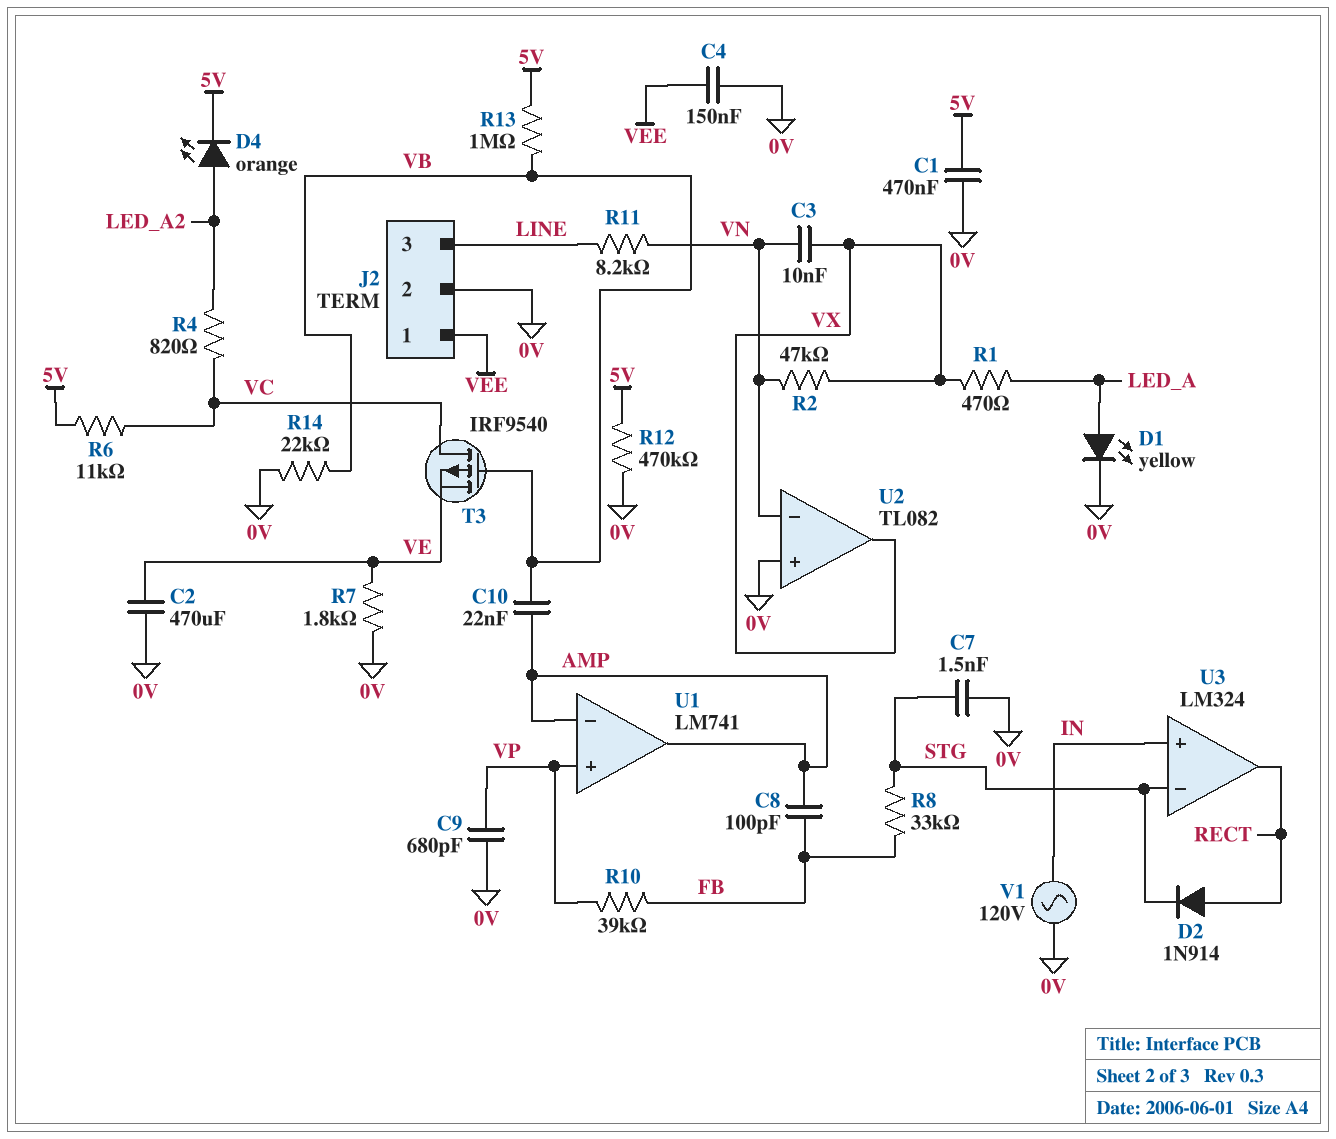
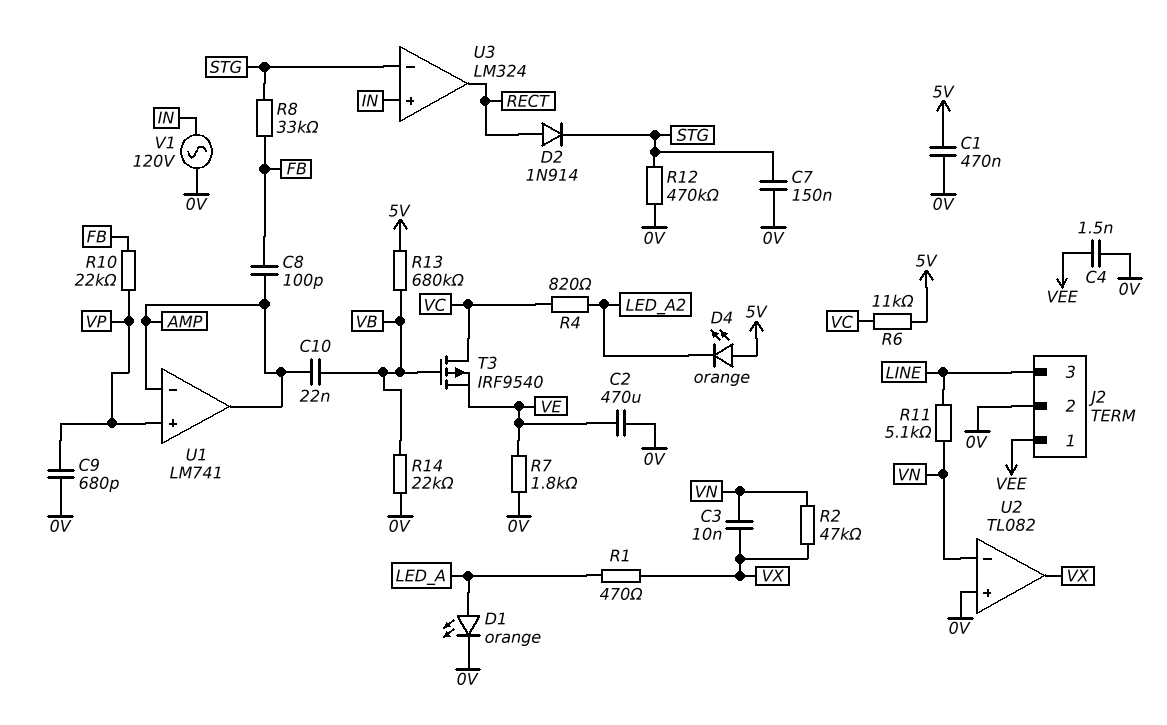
C4: 150nF (0V, VEE) -> 1.5nF (0V, VEE)
C7: 1.5nF (0V, STG) -> 150nF (0V, STG)
D1: LED yellow (A LED_A, K 0V) -> LED orange (A LED_A, K 0V)
D4: LED orange (A LED_A2, K 5V) -> LED orange (A 5V, K LED_A2)
R10: 39k (FB, VP) -> 22k (FB, VP)
R11: 8.2k (LINE, VN) -> 5.1k (LINE, VN)
R12: 470k (0V, 5V) -> 470k (0V, STG)
R13: 1M (5V, VB) -> 680k (5V, VB)

